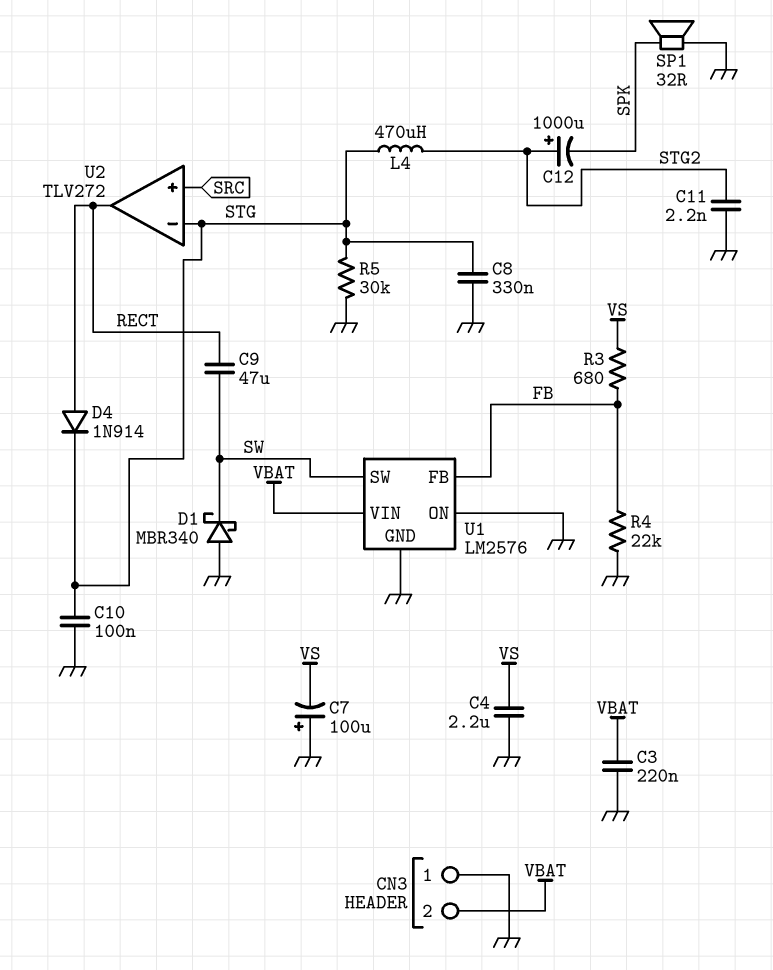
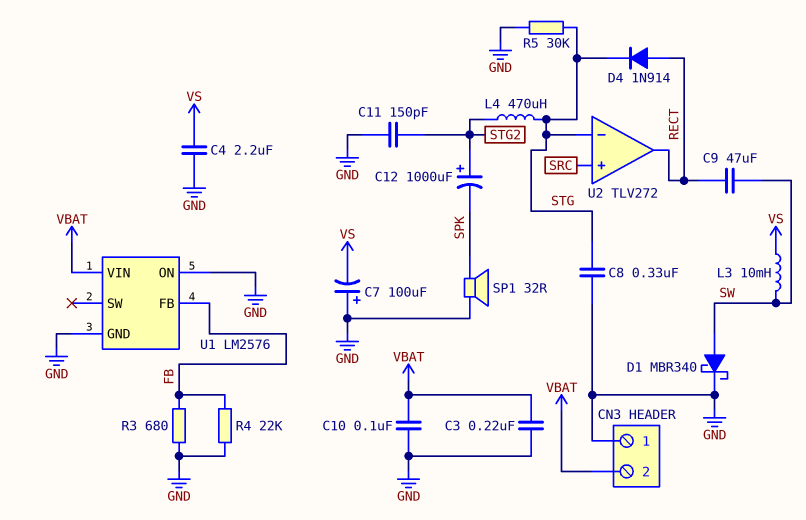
C10: 100nF (GND, STG) -> 100nF (GND, VBAT)
C11: 2.2nF (GND, STG2) -> 150pF (GND, STG2)
D1: schottky MBR340 (A GND, K SW) -> schottky MBR340 (A SW, K GND)
L3: none -> 10mH (SW, VS)
R3: 680 (FB, VS) -> 680 (FB, GND)
U1 pin SW: SW -> none

